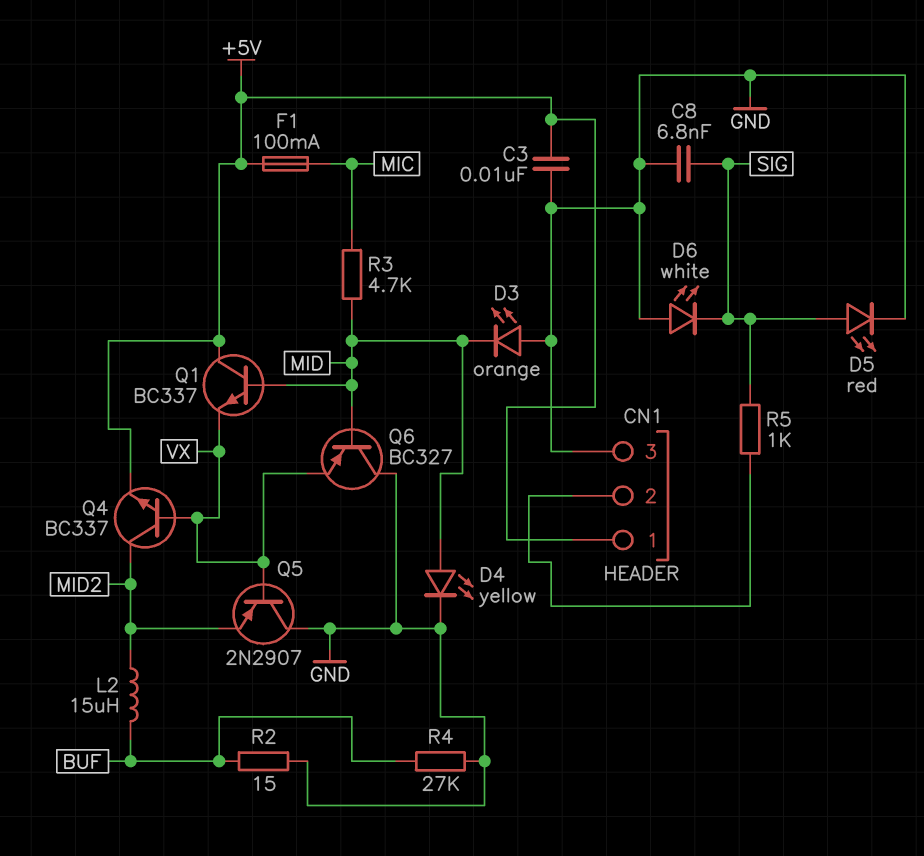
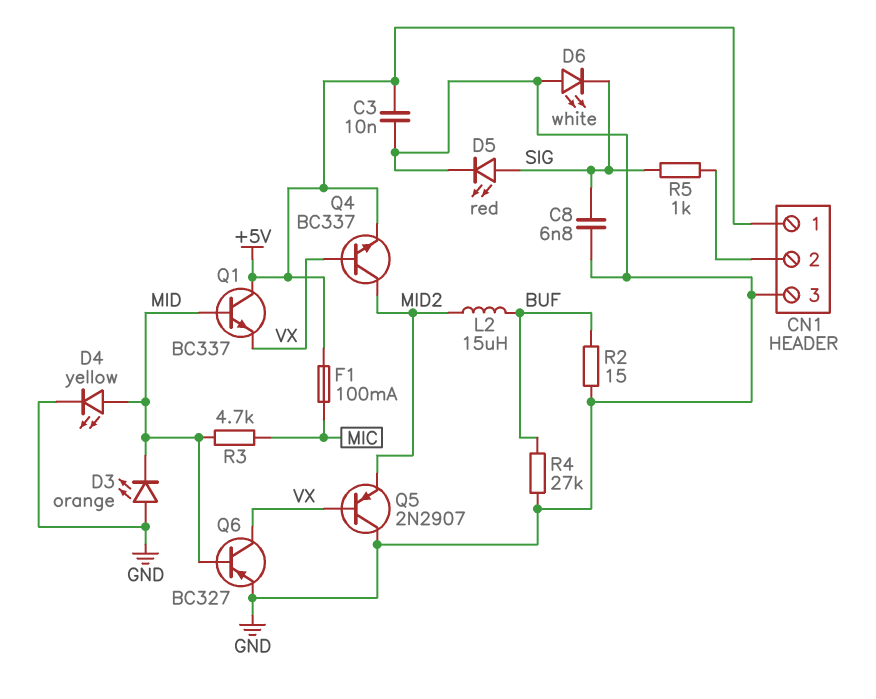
Q6: PNP BC327 (B MID, C GND, E VX) -> PNP BC327 (B MID, C VX, E GND)

